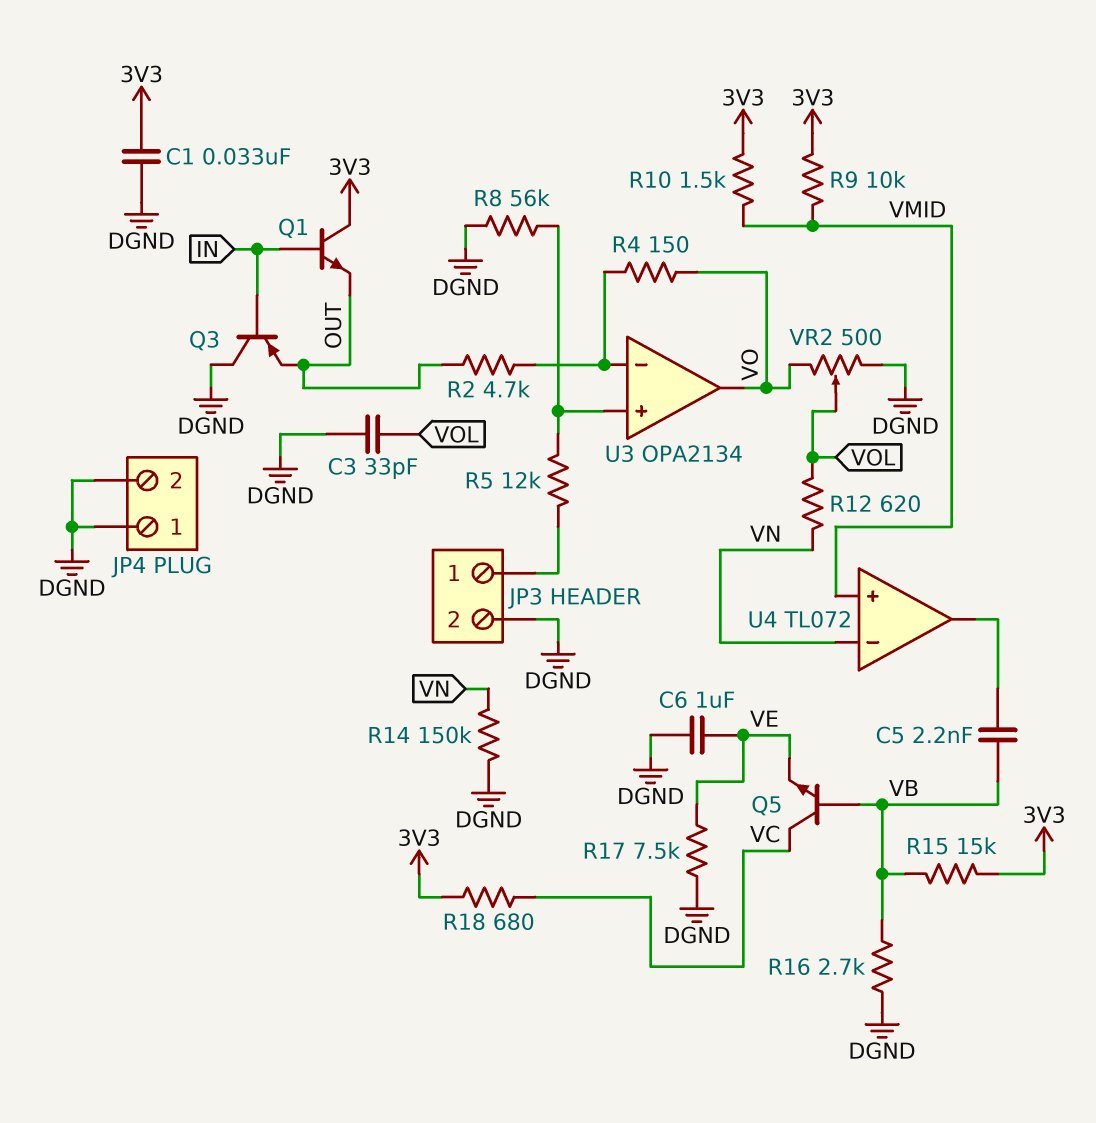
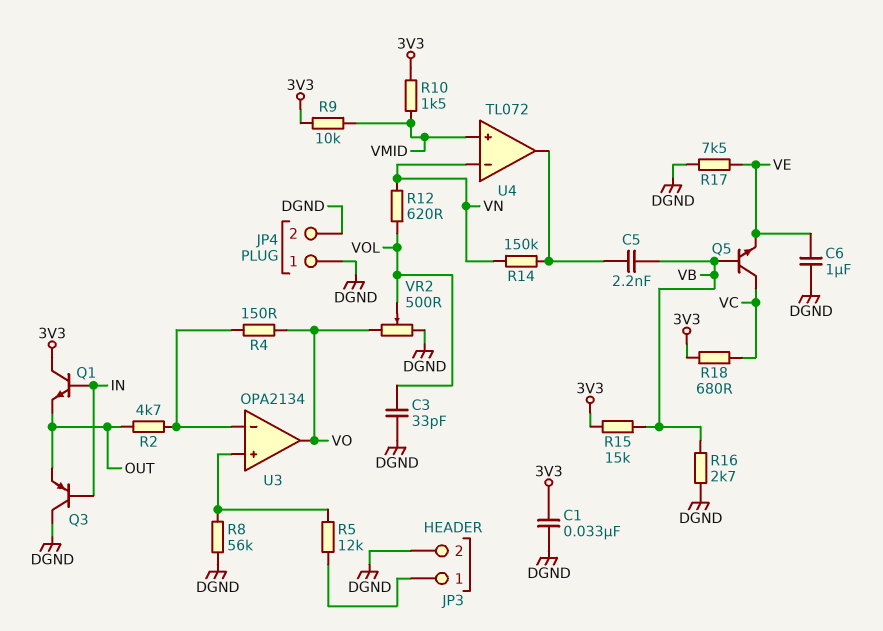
R14: 150k (DGND, VN) -> 150k (U4/out, VN)

